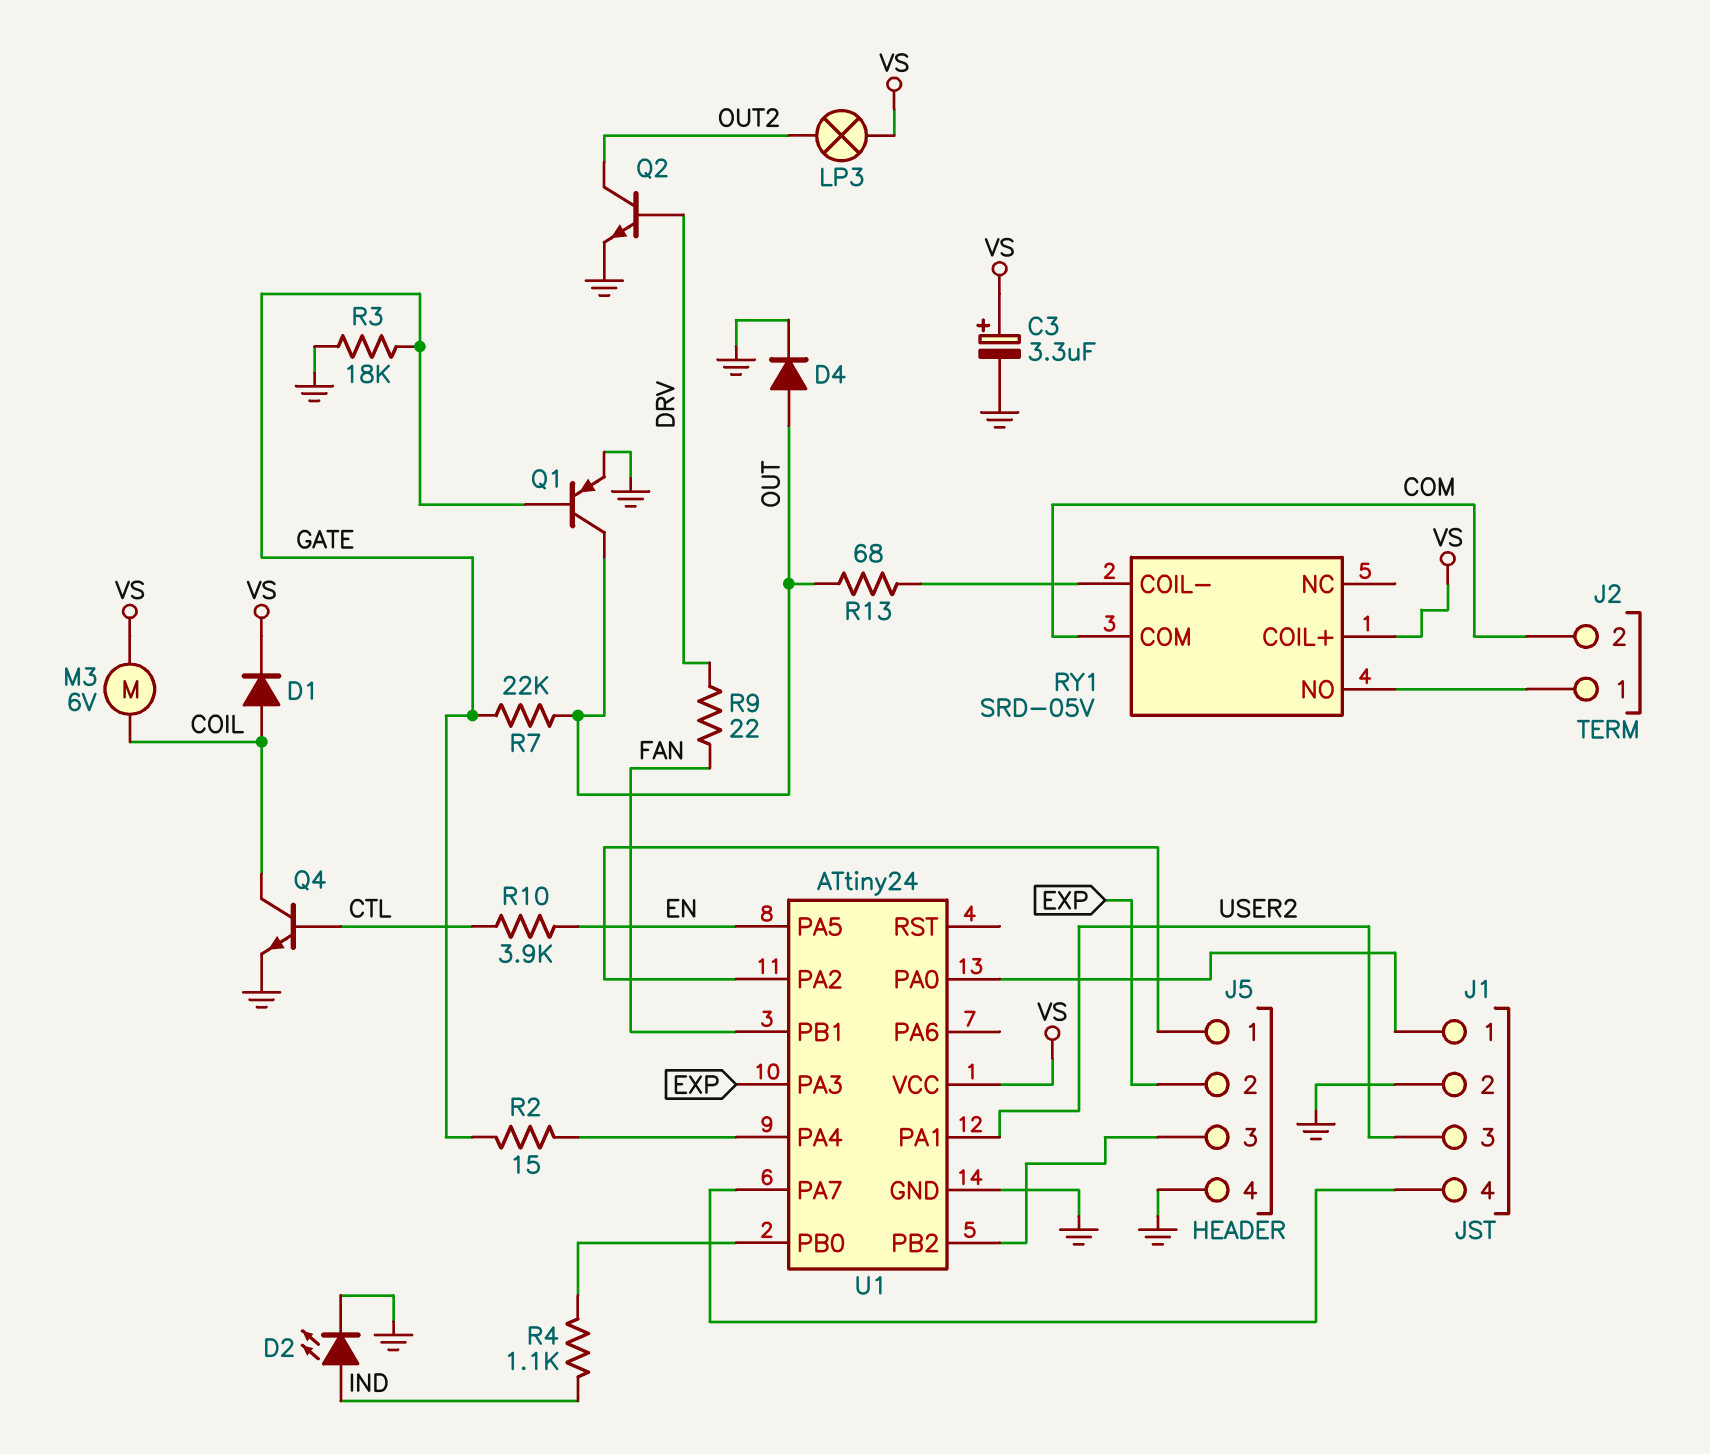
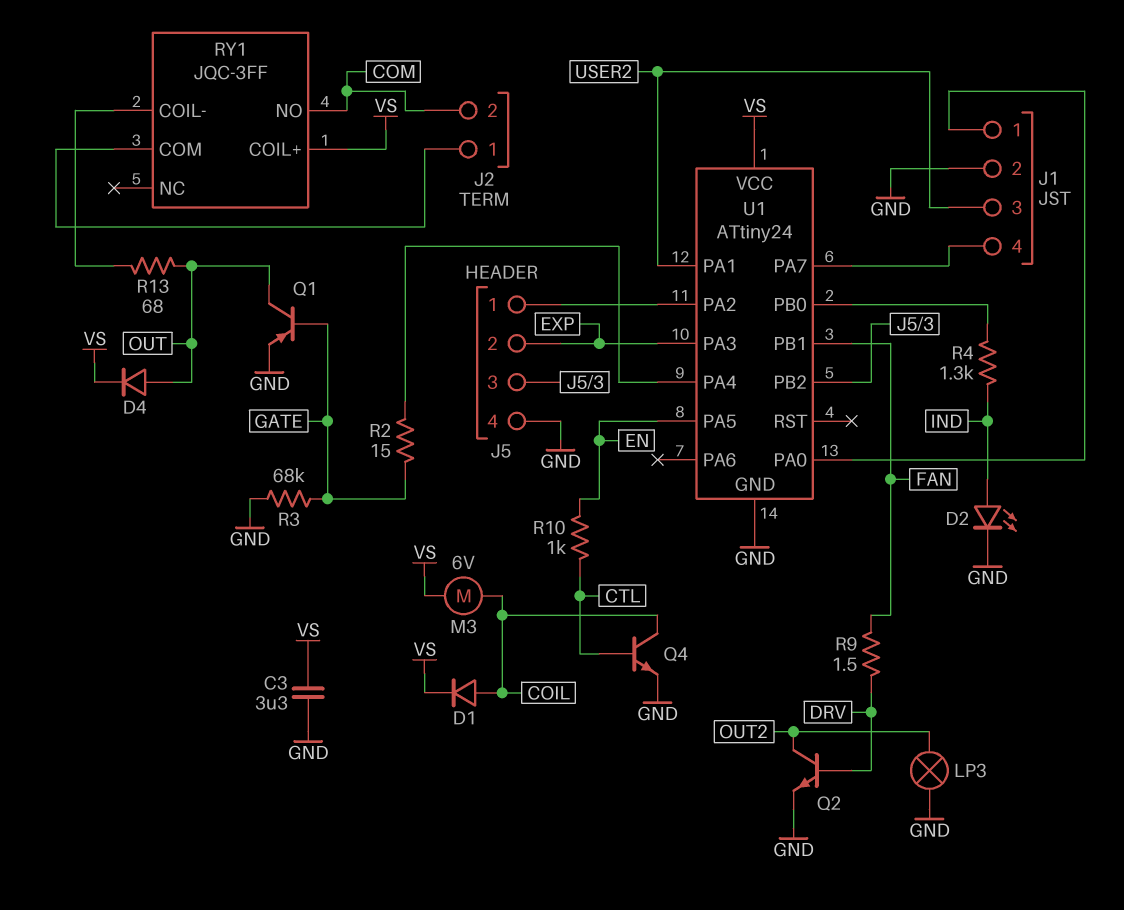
C3: 3.3uF (plus VS, minus GND) -> 3.3uF (GND, VS)
D4: diode (A OUT, K GND) -> diode (A OUT, K VS)
LP3: lamp (OUT2, VS) -> lamp (GND, OUT2)
R3: 18k (GATE, GND) -> 68k (GATE, GND)
R4: 1.1k (IND, U1/PB0) -> 1.3k (IND, U1/PB0)
R7: 22k (GATE, OUT) -> none
R9: 22 (DRV, FAN) -> 1.5 (DRV, FAN)
R10: 3.9k (CTL, EN) -> 1k (CTL, EN)
RY1: SRD-05V -> JQC-3FF
RY1 pin COM: COM -> J2/1
RY1 pin NO: J2/1 -> COM

